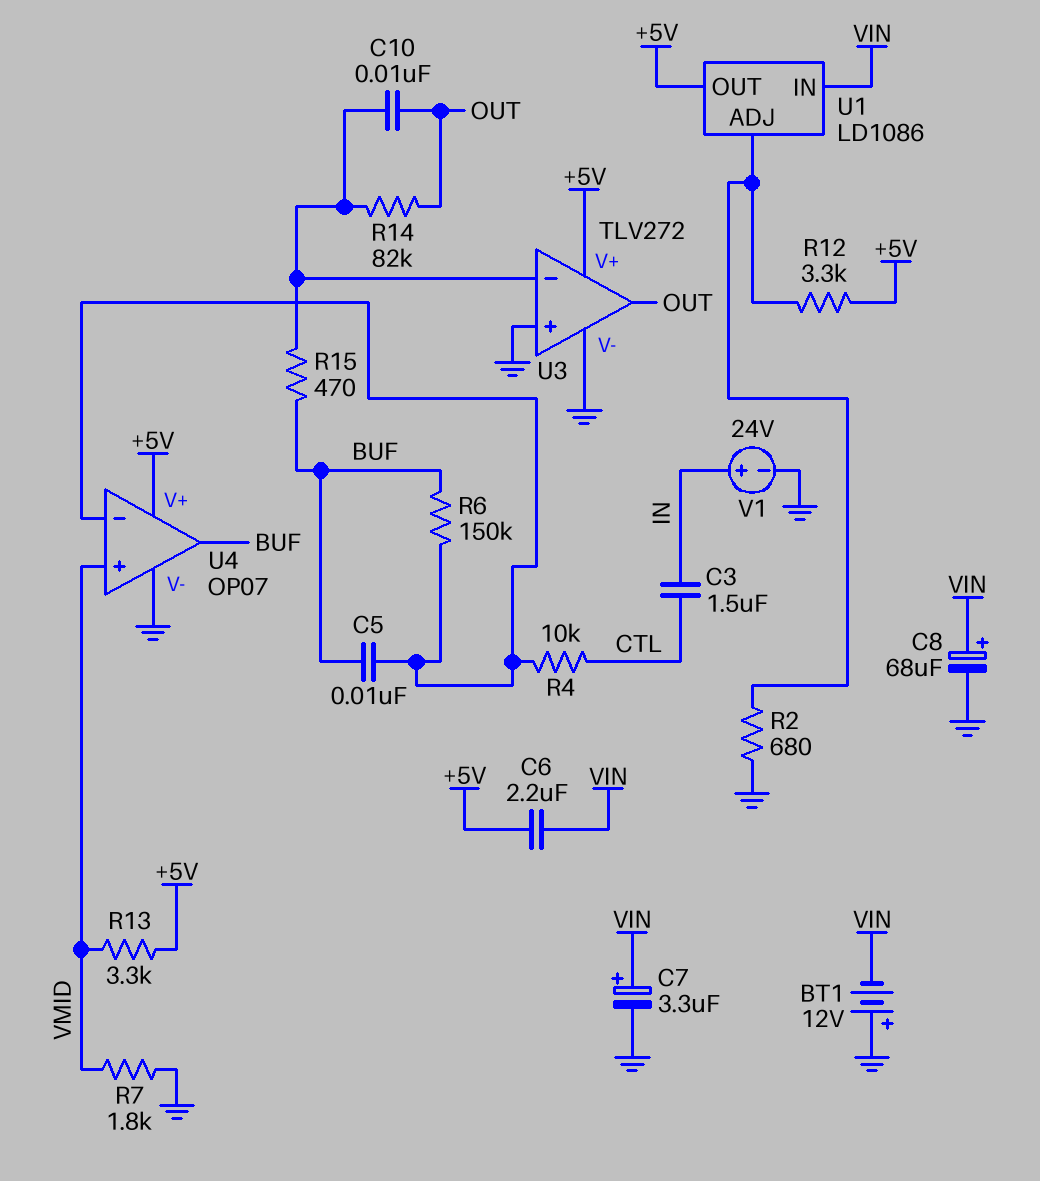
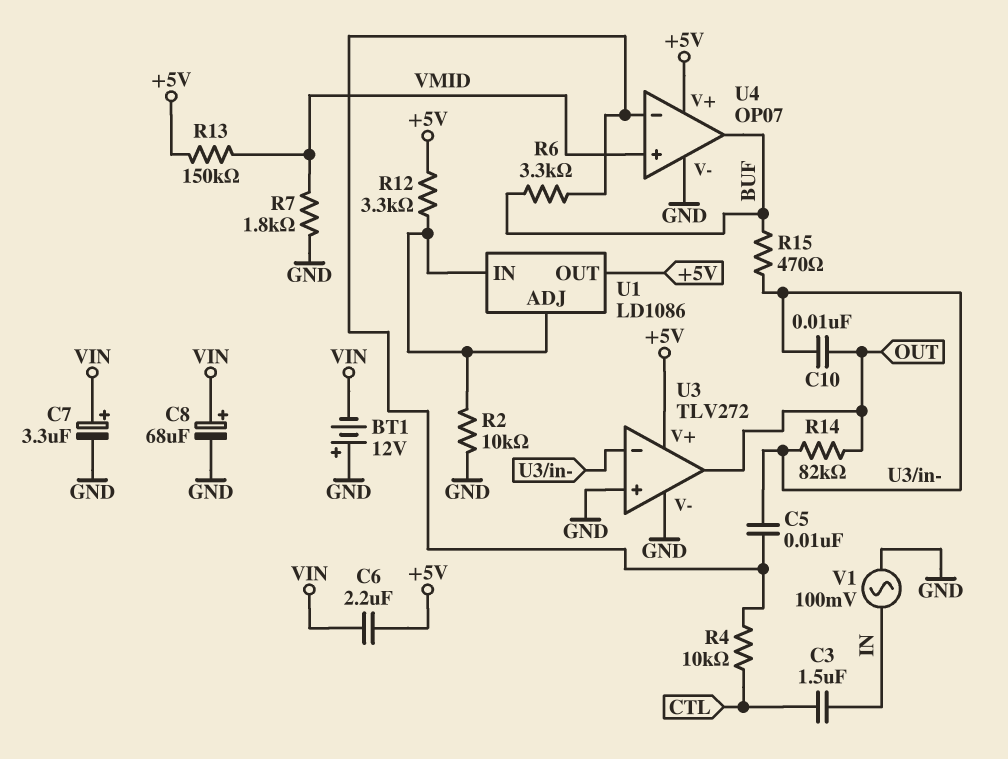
C5: 10nF (BUF, U4/in-) -> 10nF (U3/in-, U4/in-)
R2: 680 (GND, U1/ADJ) -> 10k (GND, U1/ADJ)
R6: 150k (BUF, U4/in-) -> 3.3k (BUF, U4/in-)
R13: 3.3k (+5V, VMID) -> 150k (+5V, VMID)
U1 pin IN: VIN -> U1/ADJ
V1: 24V (plus IN, minus GND) -> AC 100mV (GND, IN)

